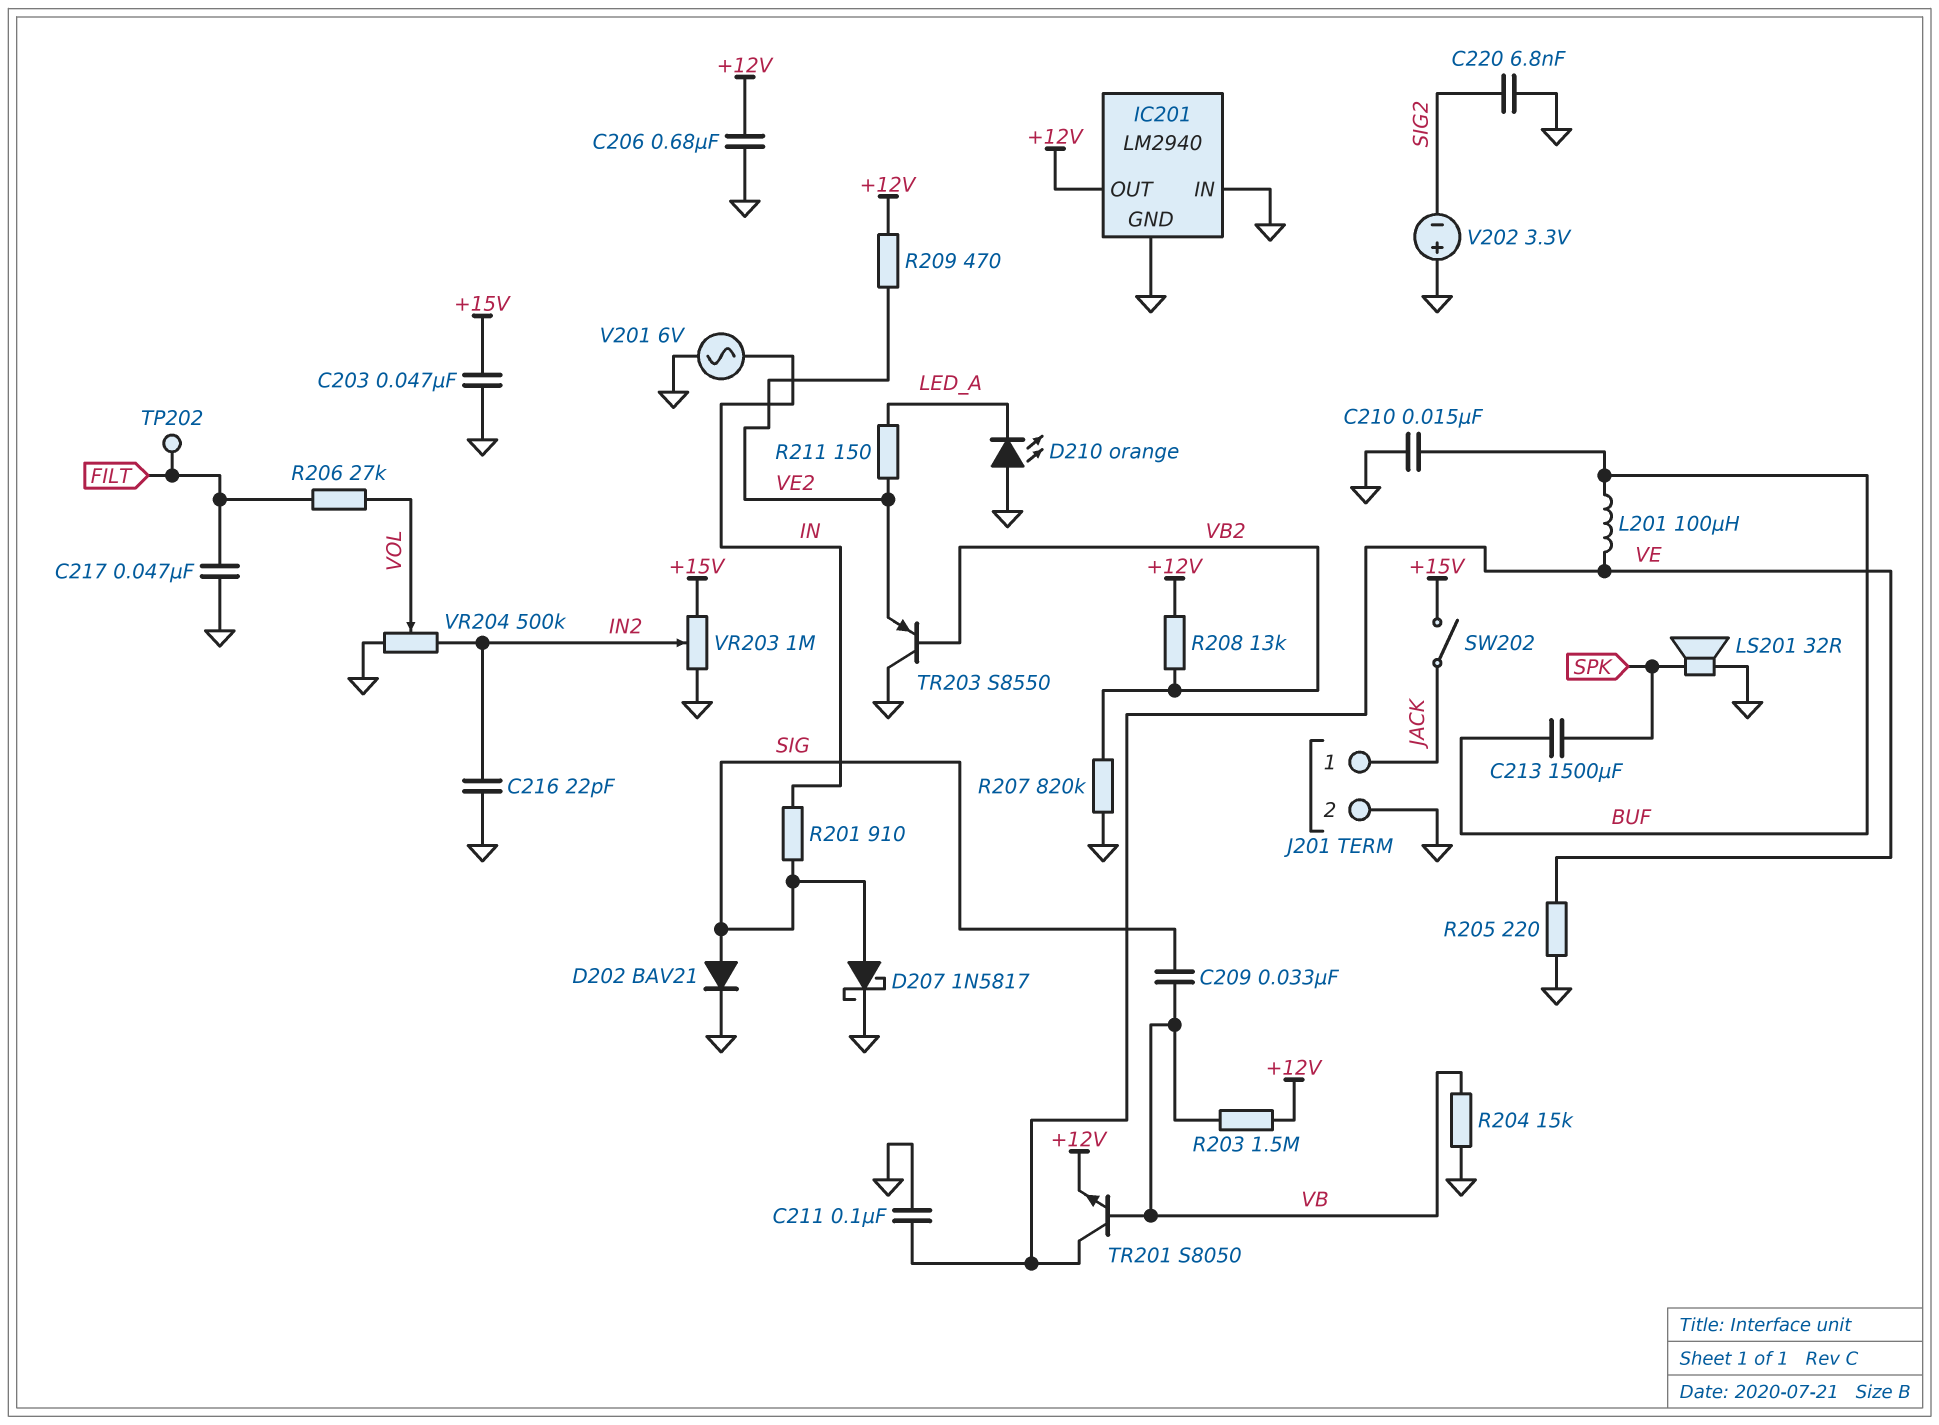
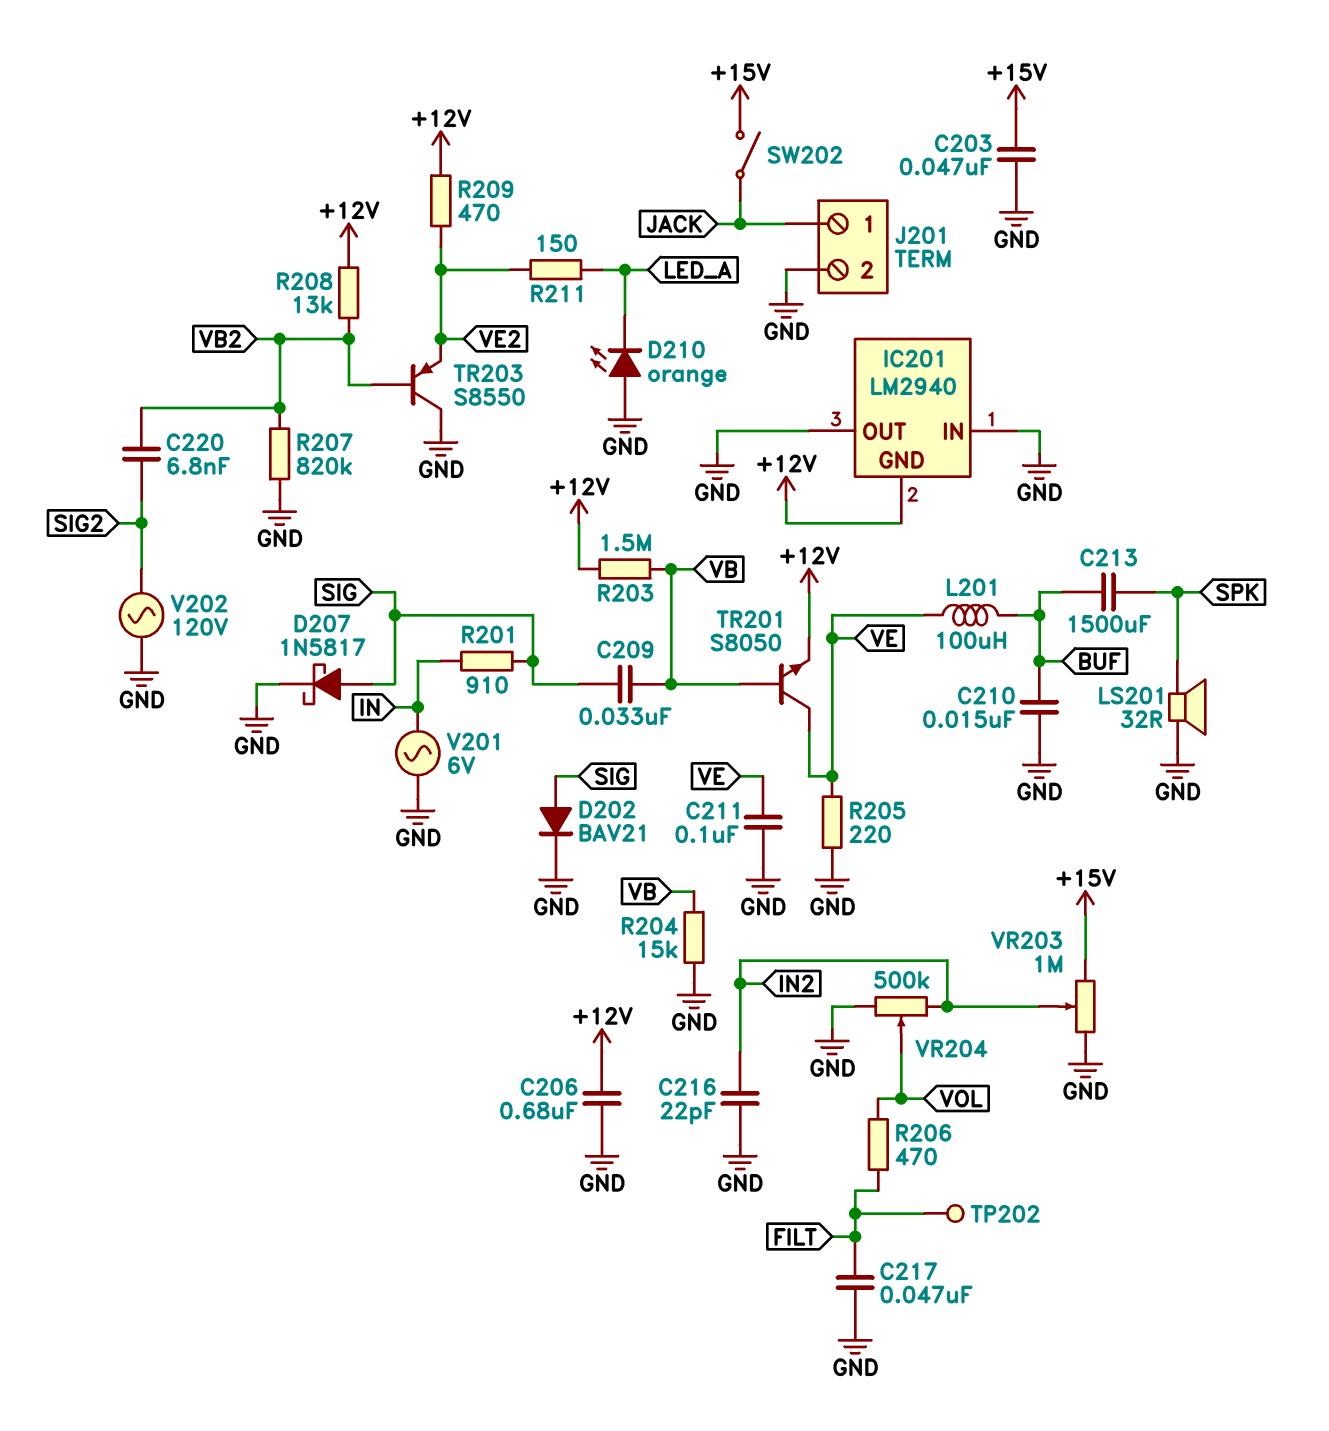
C220: 6.8nF (GND, SIG2) -> 6.8nF (SIG2, VB2)
IC201 pin GND: GND -> +12V
IC201 pin OUT: +12V -> GND
R206: 27k (FILT, VOL) -> 470 (FILT, VOL)
V202: 3.3V (plus GND, minus SIG2) -> AC 120V (GND, SIG2)

